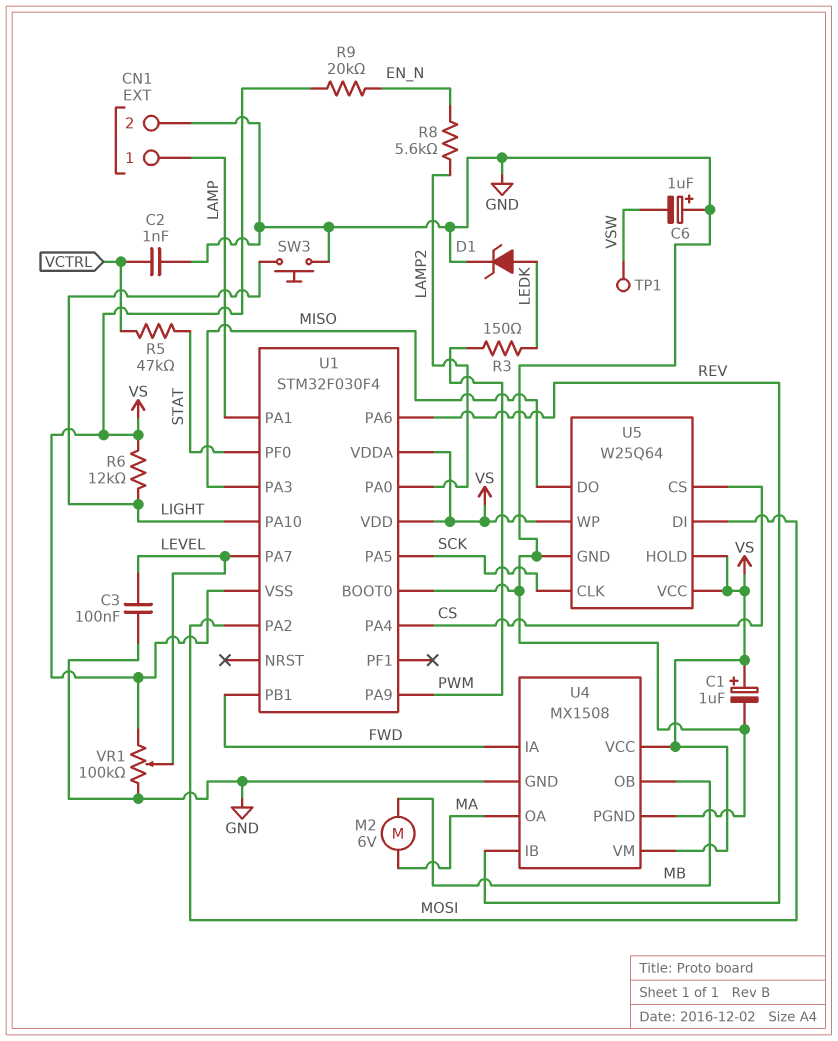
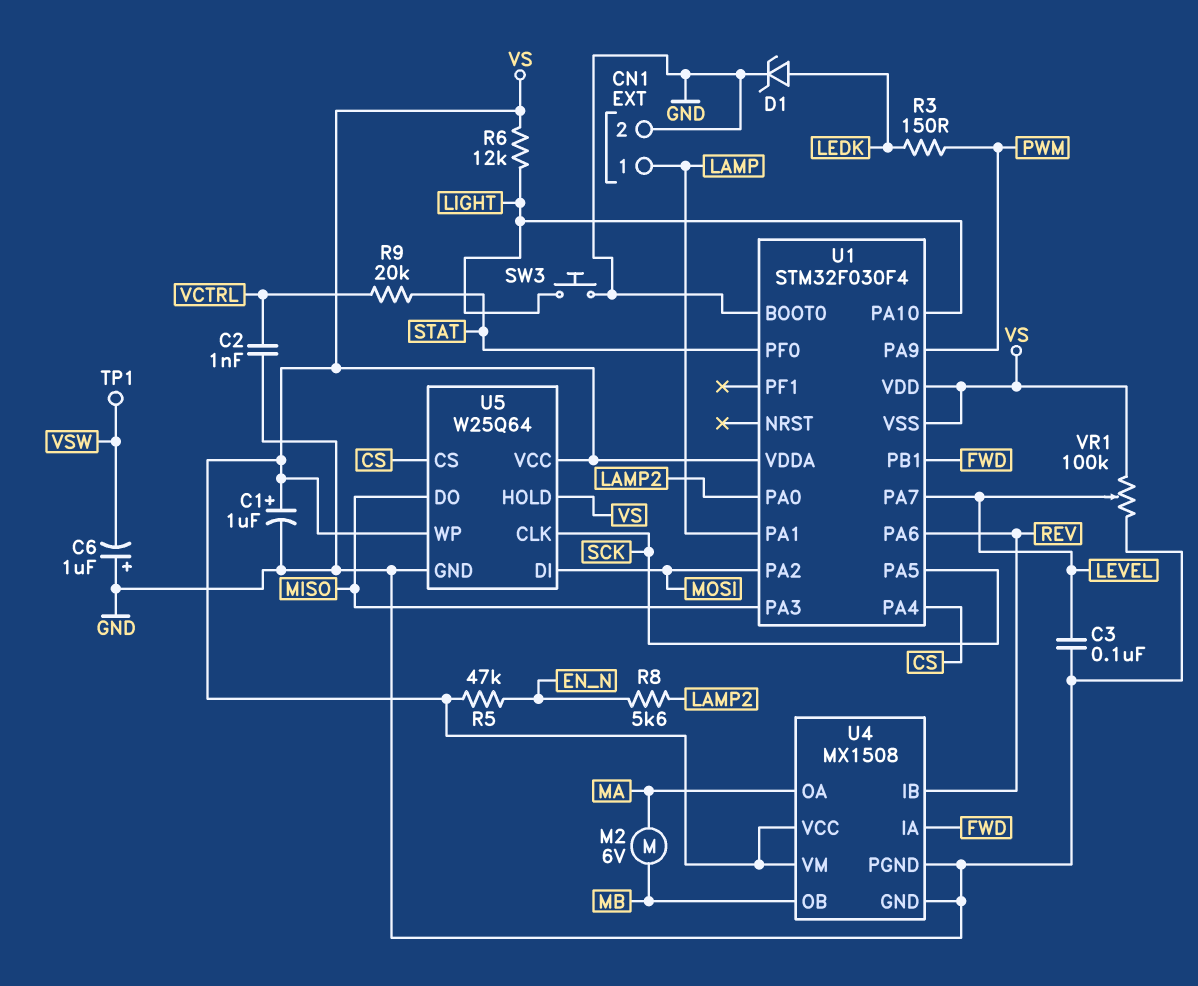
R5: 47k (STAT, VCTRL) -> 47k (EN_N, VS)
R9: 20k (EN_N, VS) -> 20k (STAT, VCTRL)

